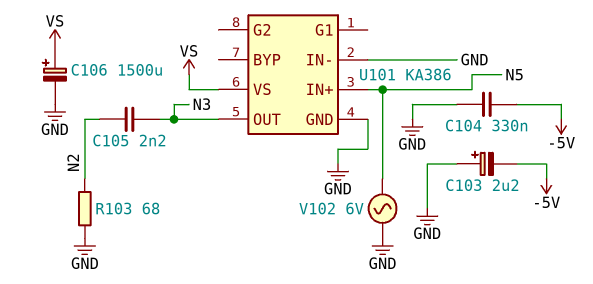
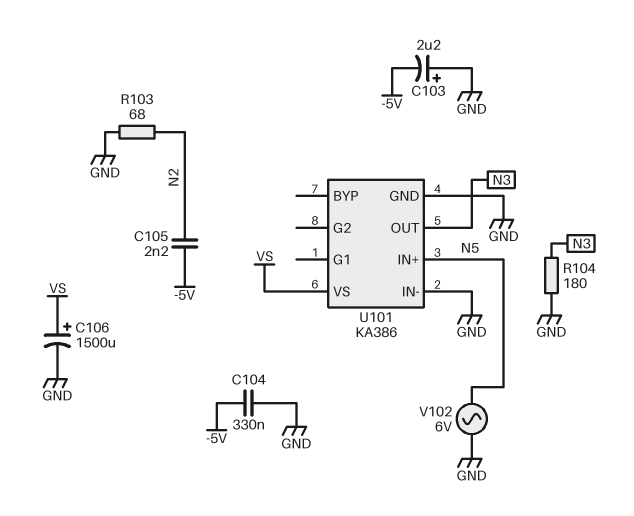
C105: 2.2nF (N2, N3) -> 2.2nF (-5V, N2)
R104: none -> 180 (GND, N3)

